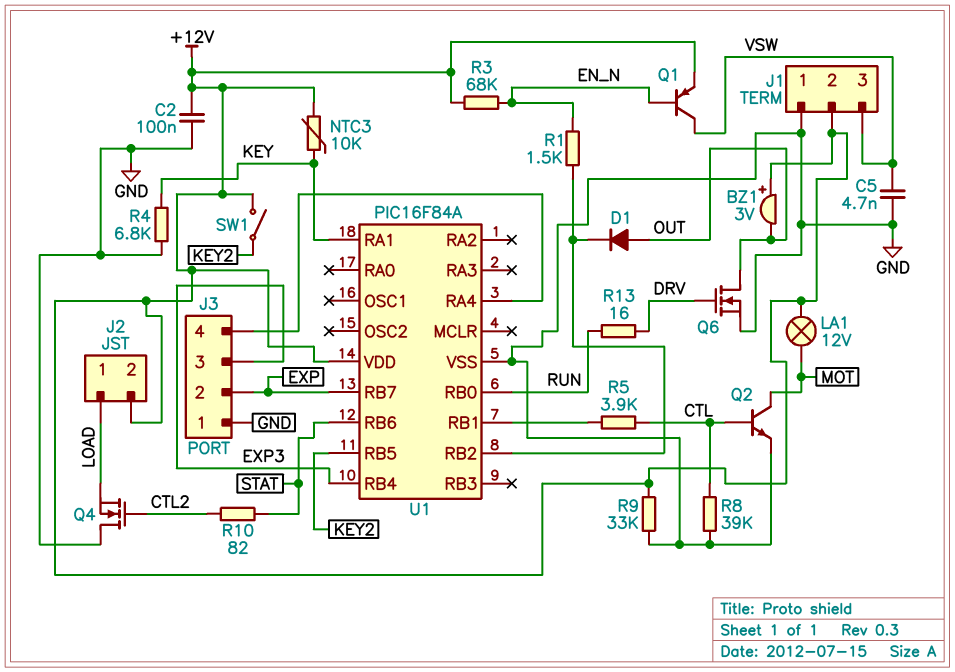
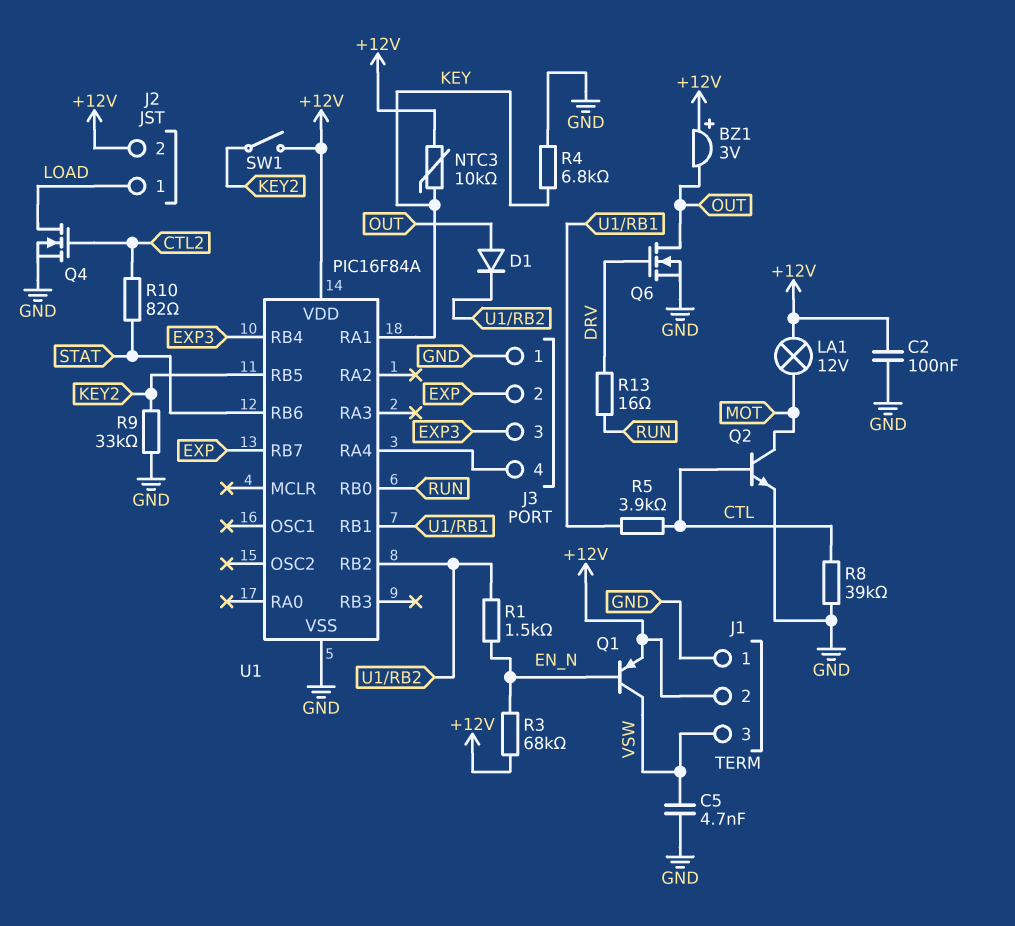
Q4: NMOS (G CTL2, D GND, S LOAD) -> NMOS (G CTL2, D LOAD, S GND)
R9: 33k (+12V, GND) -> 33k (GND, KEY2)

